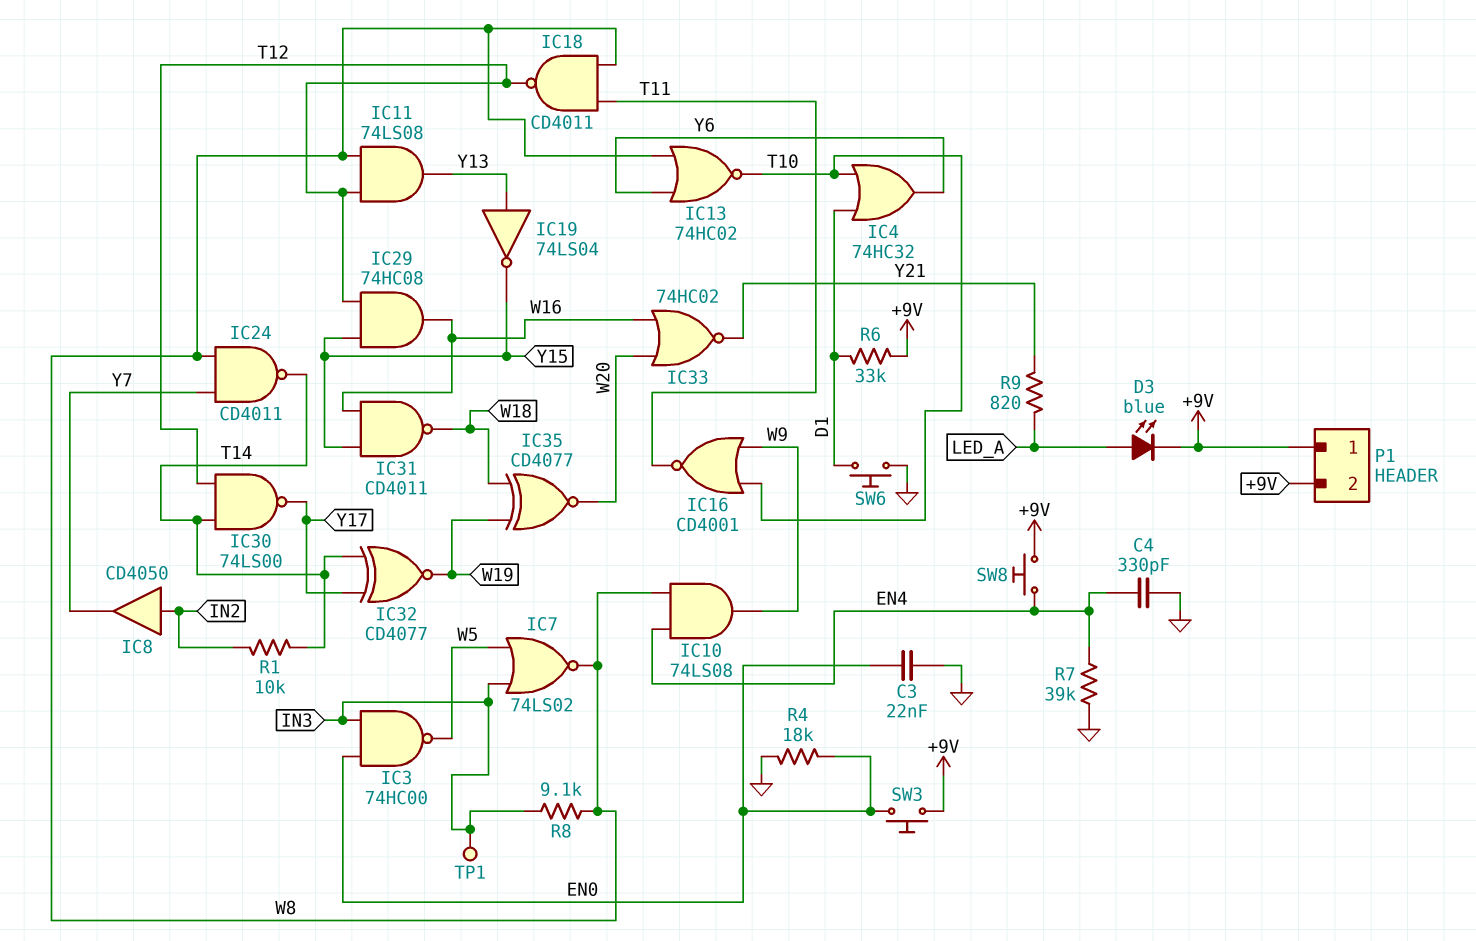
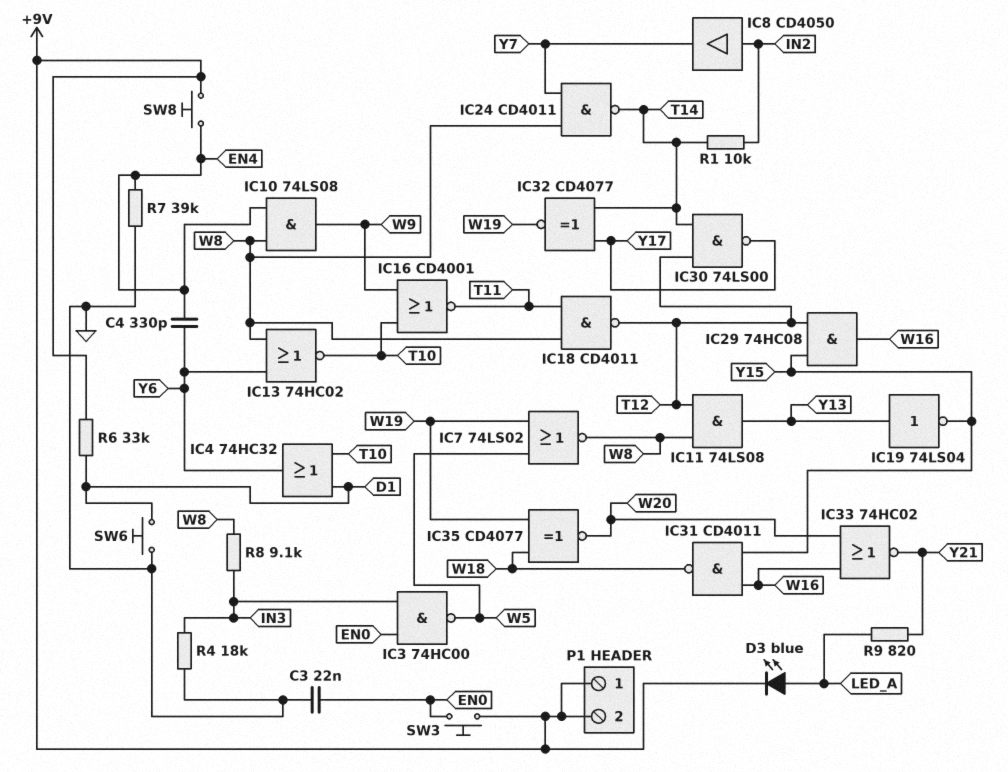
C4: 330pF (EN4, GND) -> 330pF (EN4, Y6)
IC7: NOR 74LS02 (in IN3, in W5, out W8) -> NOR 74LS02 (in W5, in W19, out W8)
R4: 18k (EN0, GND) -> 18k (GND, IN3)
TP1: test point (IN3) -> none

